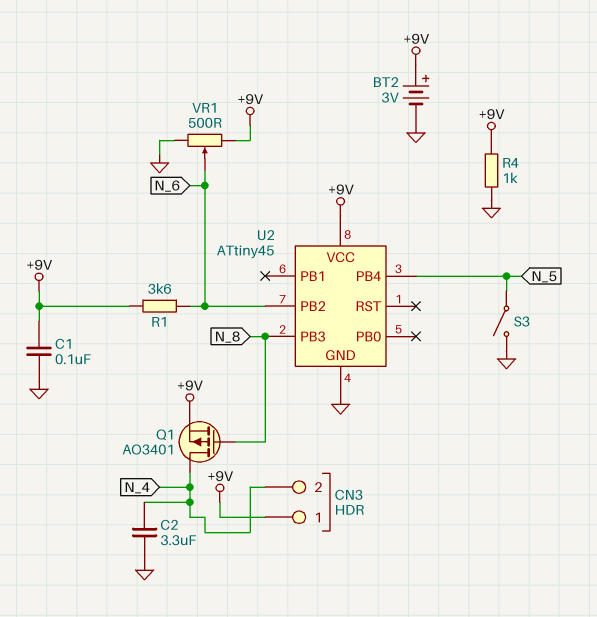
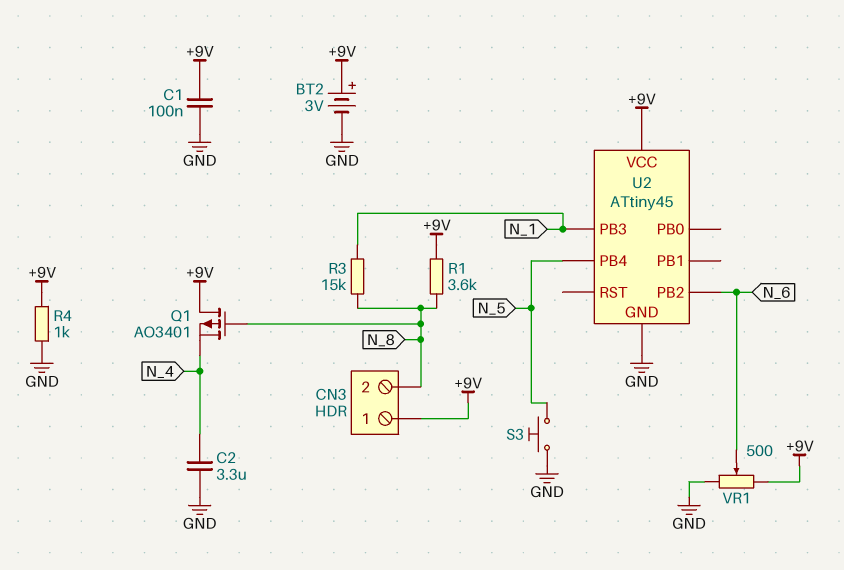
CN3 pin 2: N_4 -> N_8
Q1: PMOS AO3401 (G N_8, D N_4, S +9V) -> PMOS AO3401 (G N_8, D +9V, S N_4)
R1: 3.6k (+9V, N_6) -> 3.6k (+9V, N_8)
R3: none -> 15k (N_1, N_8)
S3: switch (GND, N_5) -> button (GND, N_5)
U2 pin PB3: N_8 -> N_1

